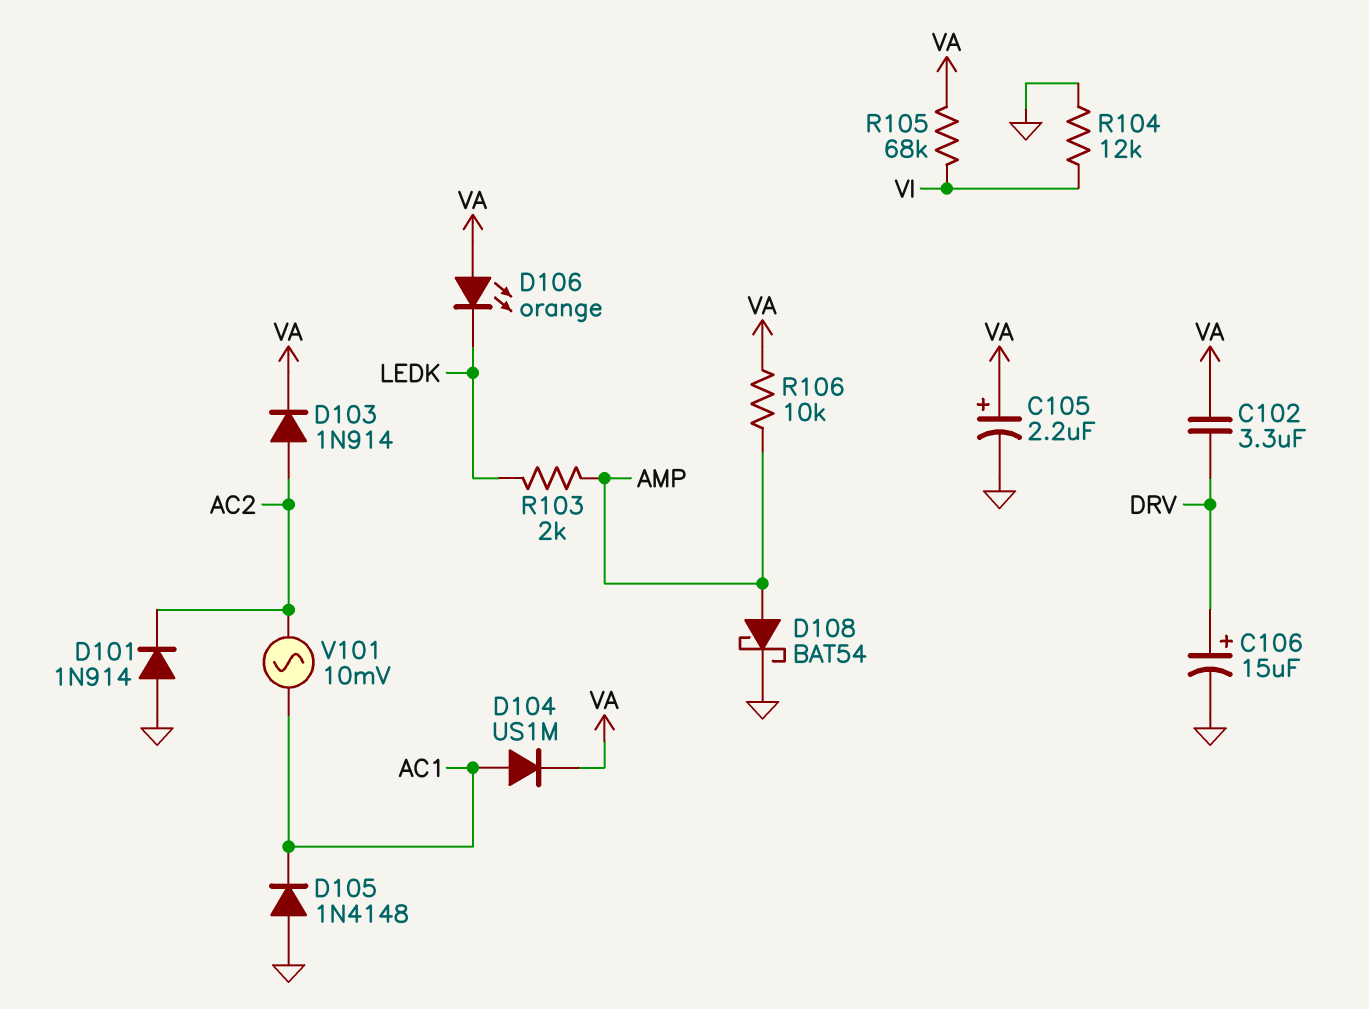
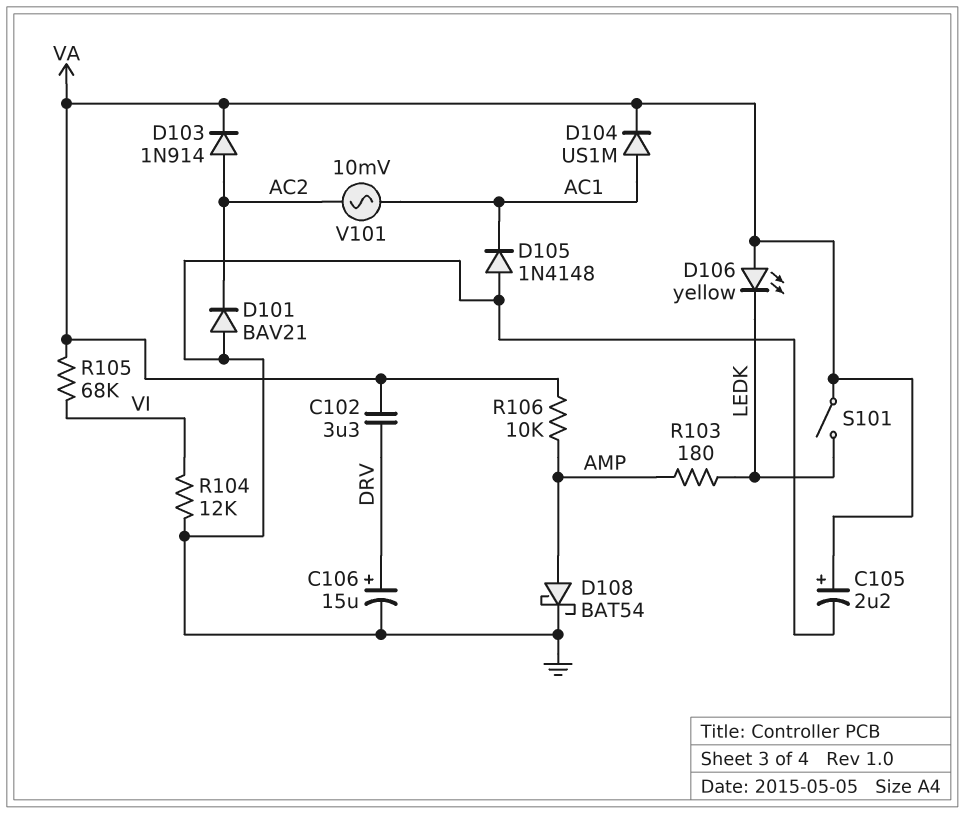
D101: diode 1N914 (A GND, K AC2) -> diode BAV21 (A GND, K AC2)
D106: LED orange (A VA, K LEDK) -> LED yellow (A VA, K LEDK)
R103: 2k (AMP, LEDK) -> 180 (AMP, LEDK)
S101: none -> switch (LEDK, VA)

